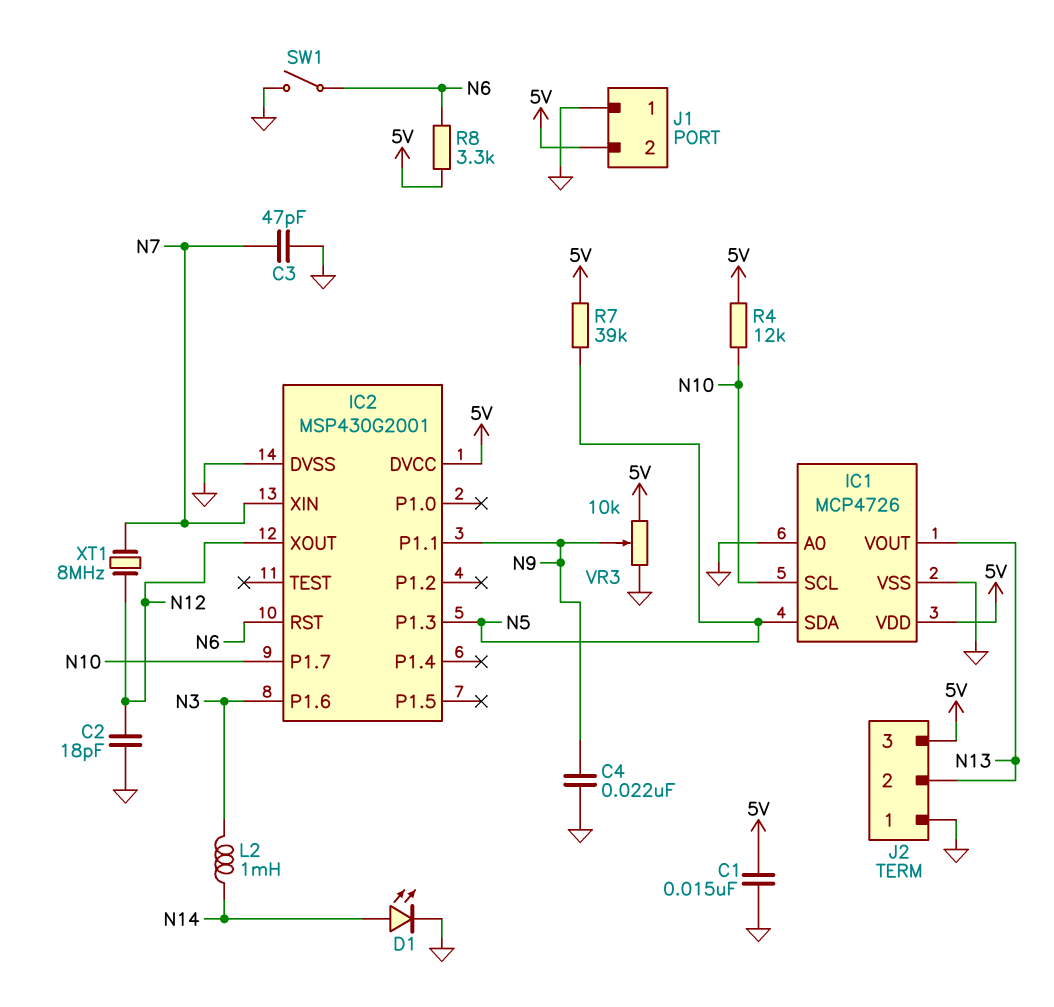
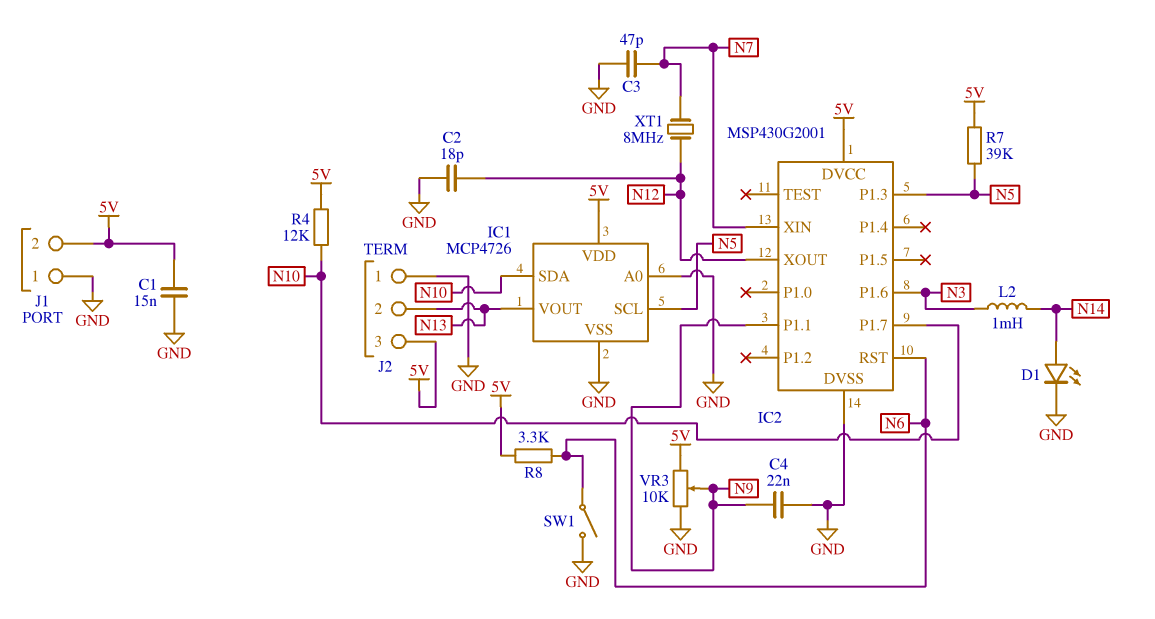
IC1 pin SCL: N10 -> N5
IC1 pin SDA: N5 -> N10

